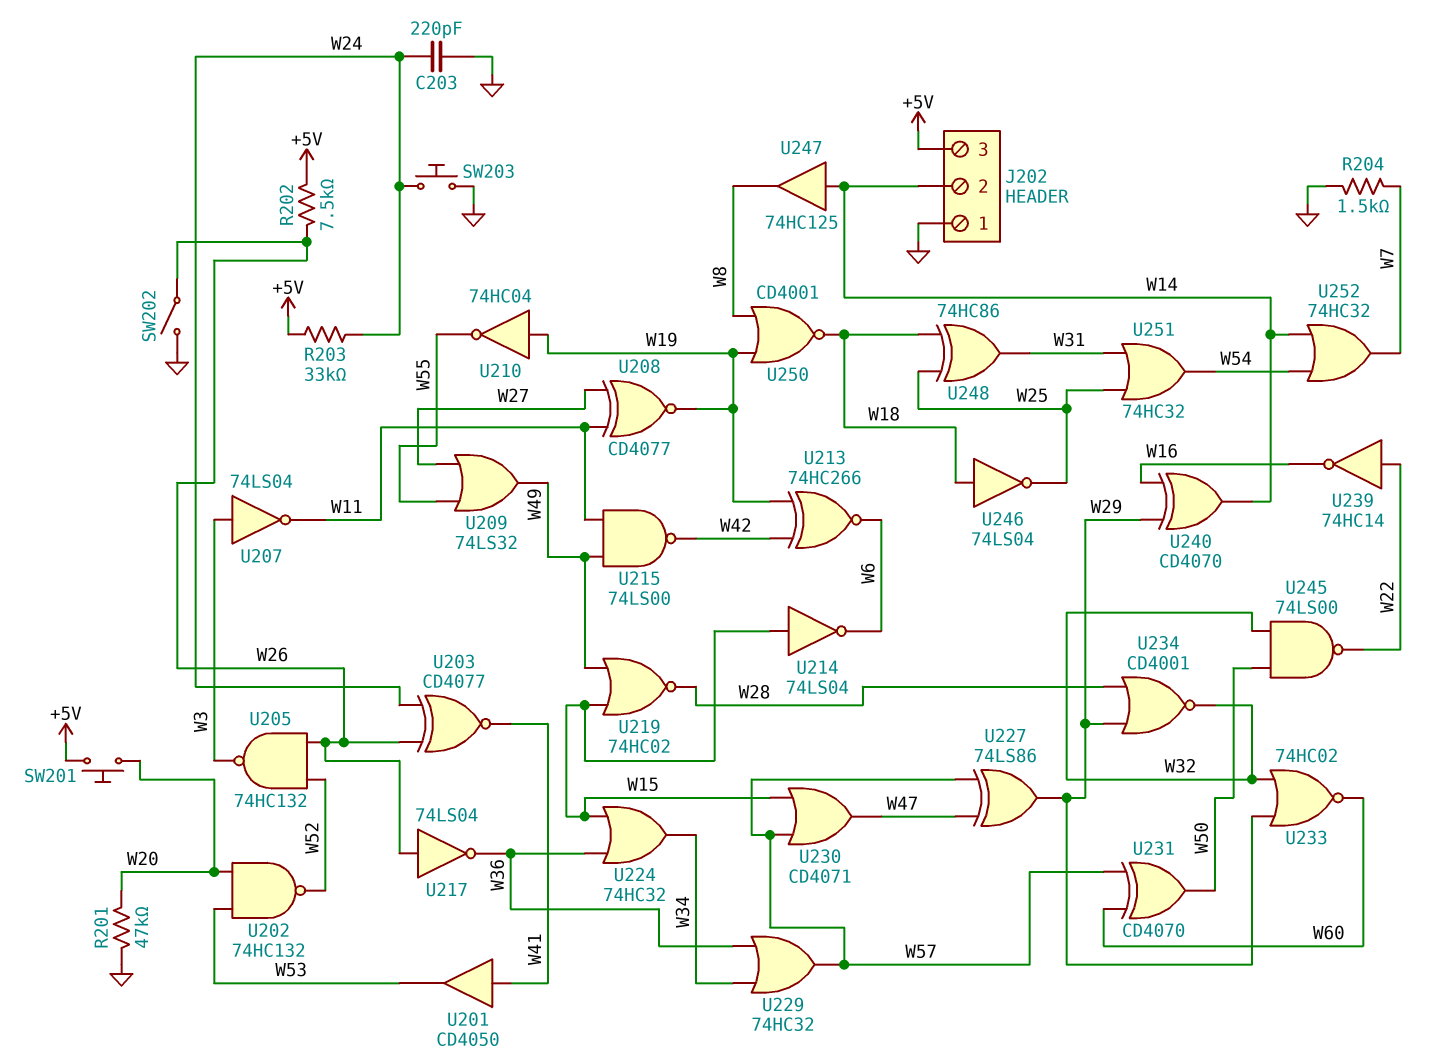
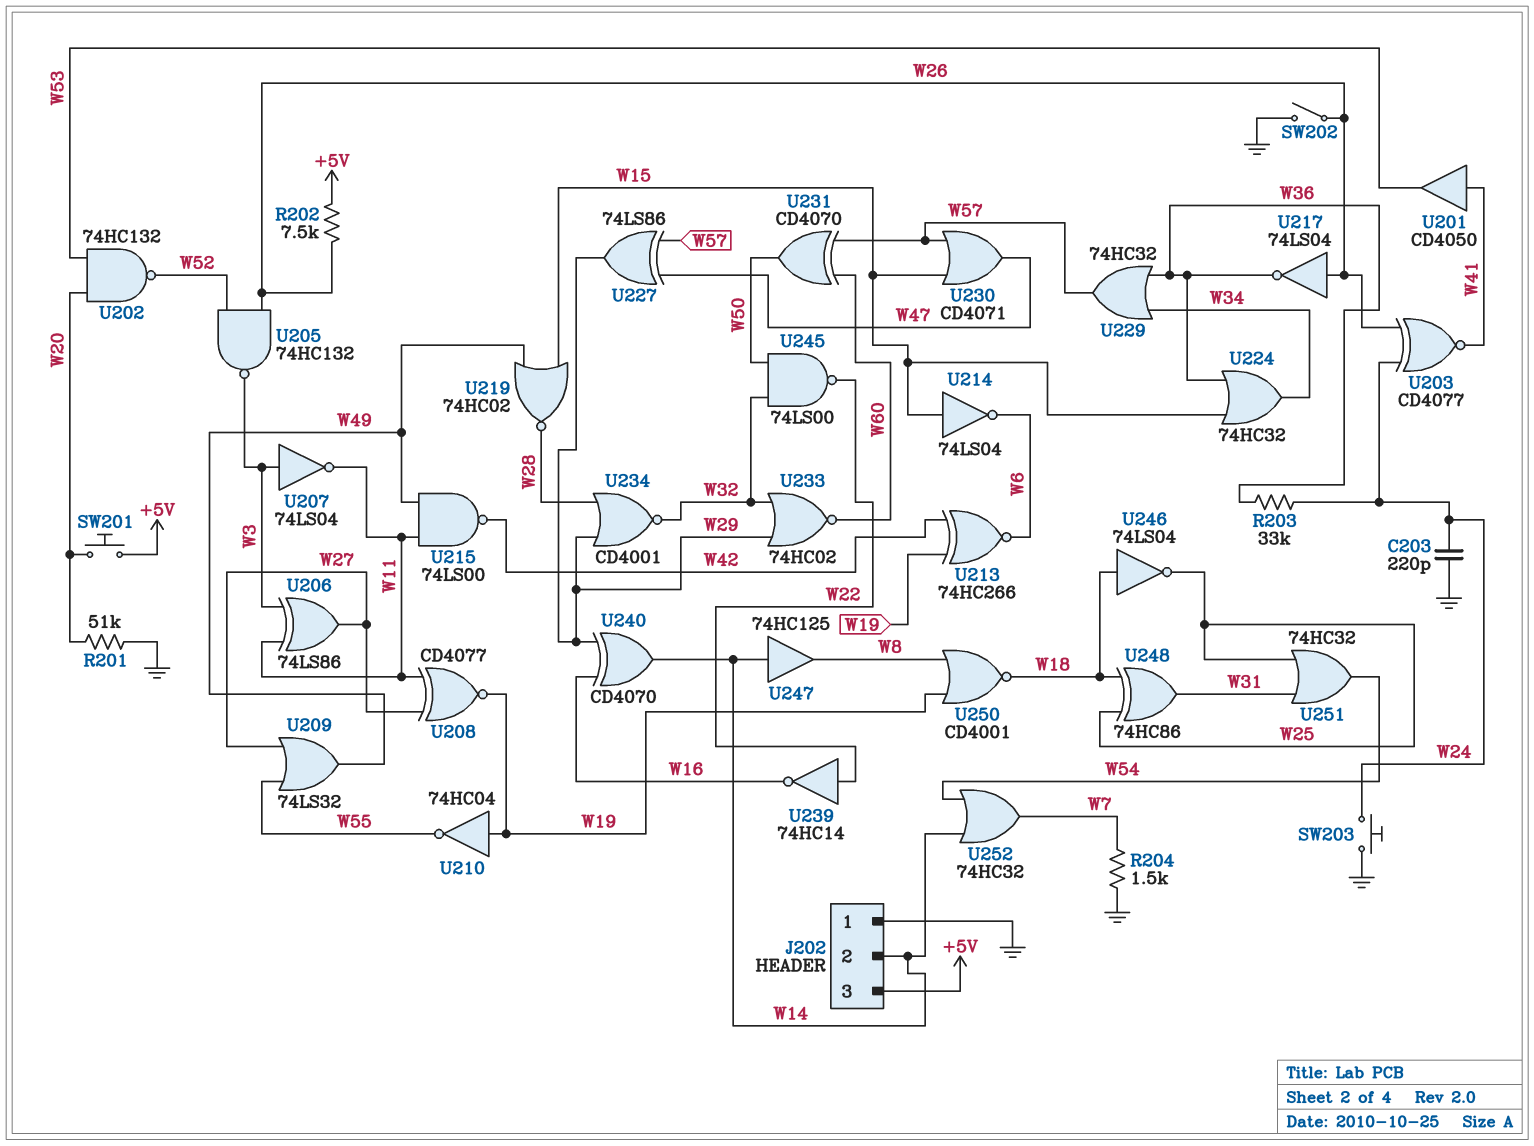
R201: 47k (GND, W20) -> 51k (GND, W20)
R203: 33k (+5V, W24) -> 33k (W24, W36)
U206: none -> XOR 74LS86 (in W3, in W11, out W27)

